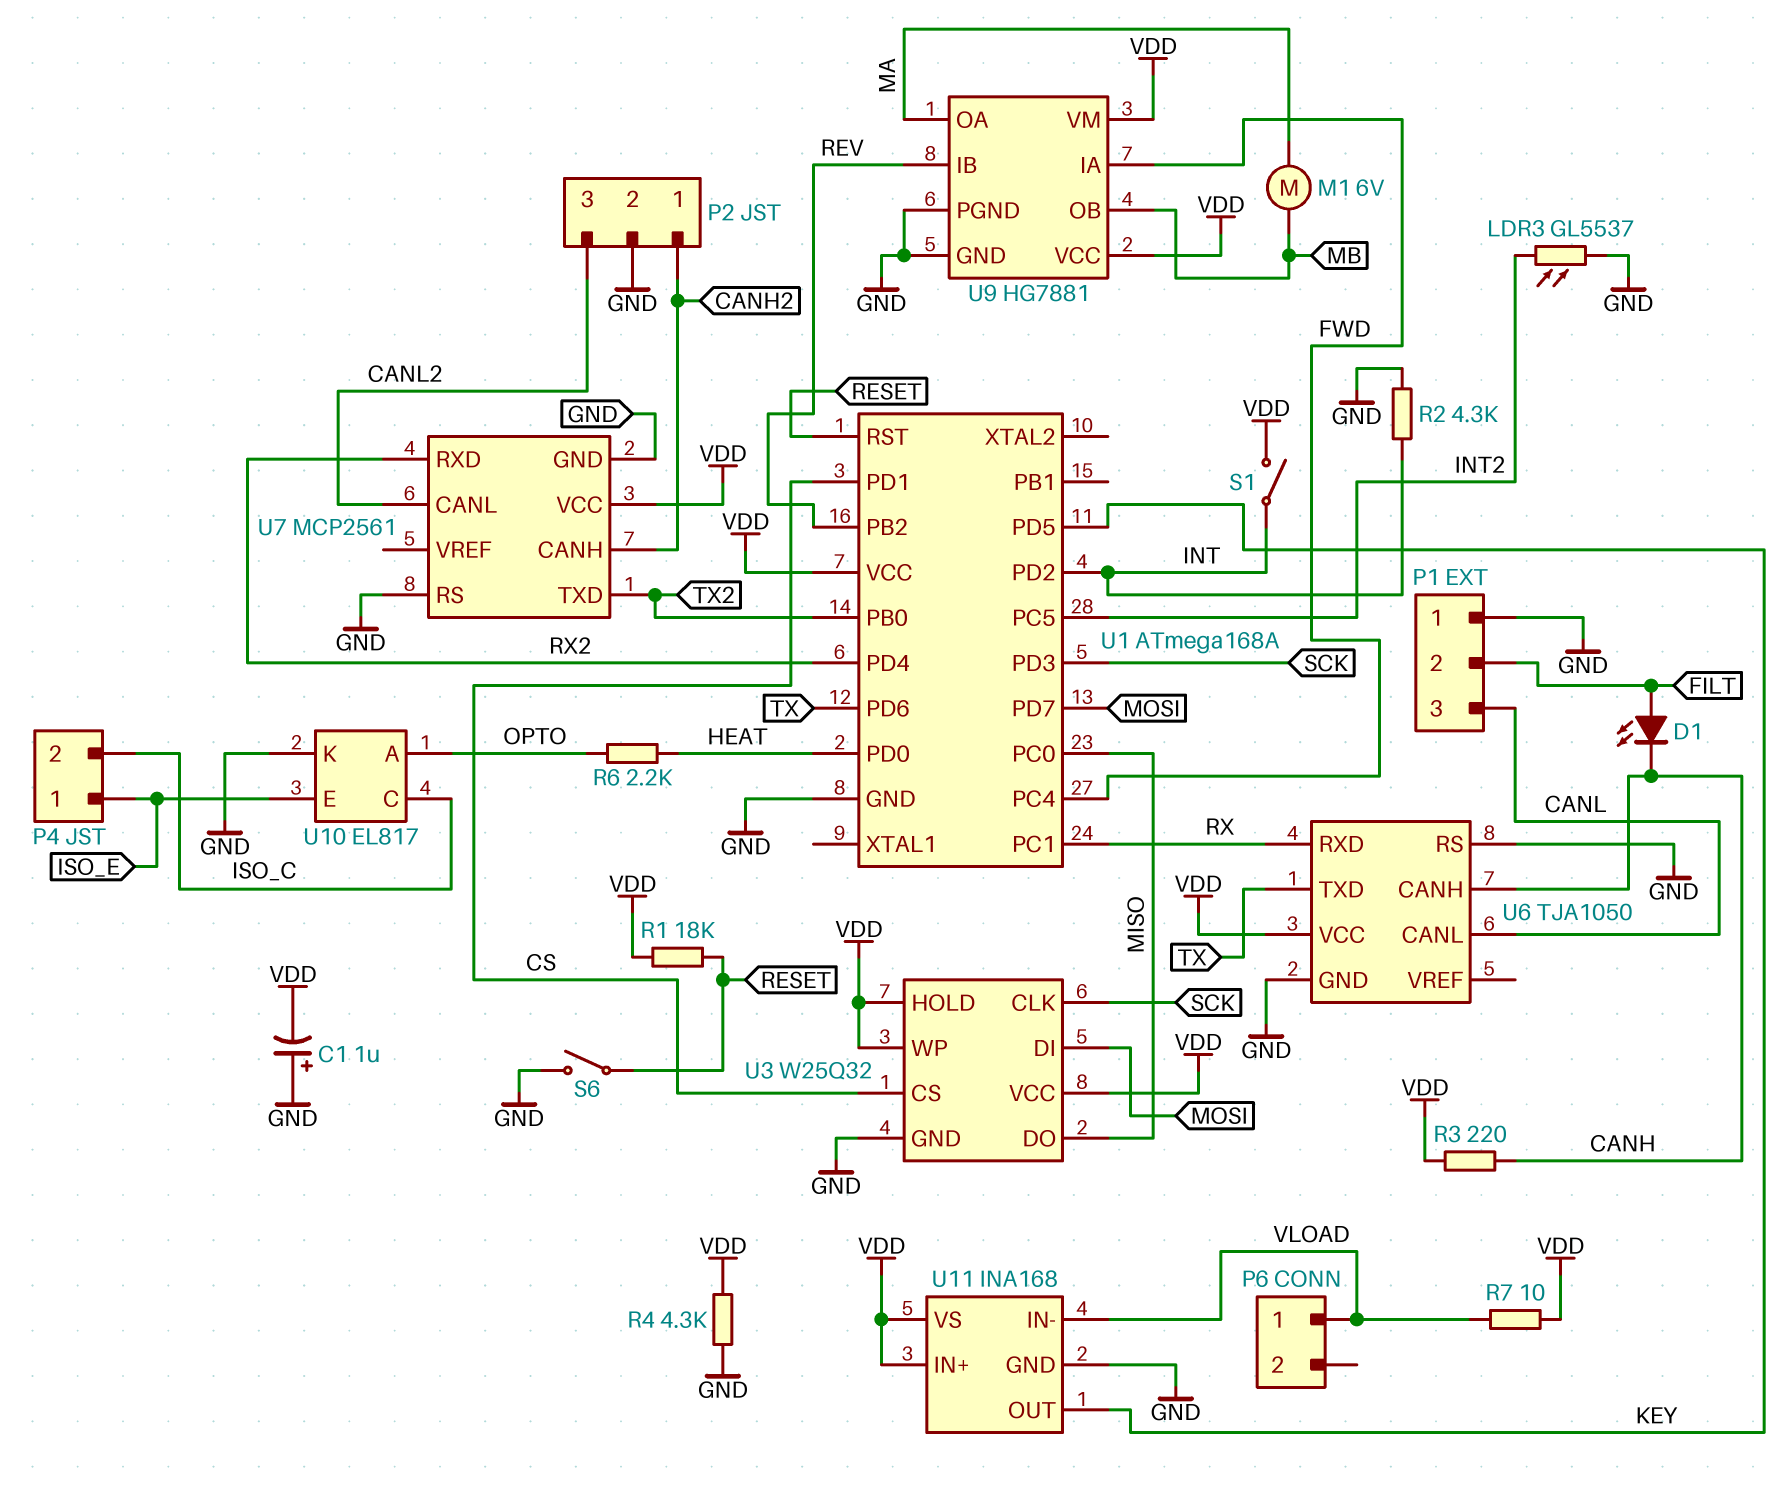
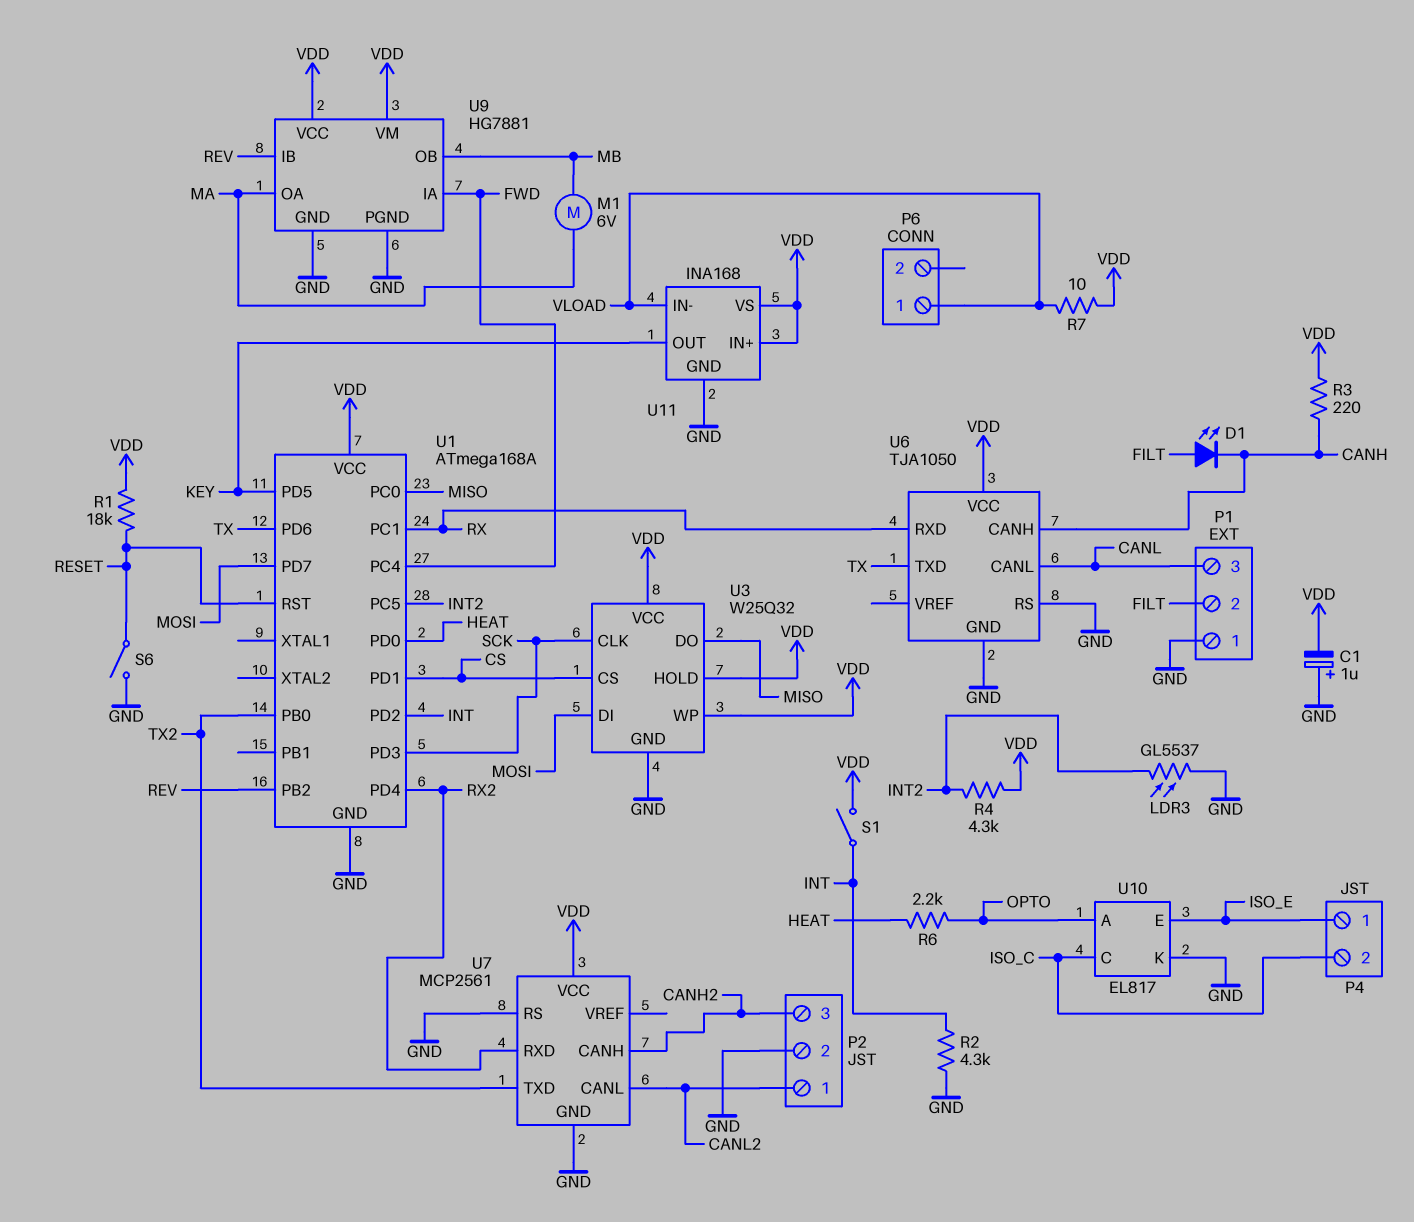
P2 pin 1: CANH2 -> CANL2
P2 pin 3: CANL2 -> CANH2
R4: 4.3k (GND, VDD) -> 4.3k (INT2, VDD)

